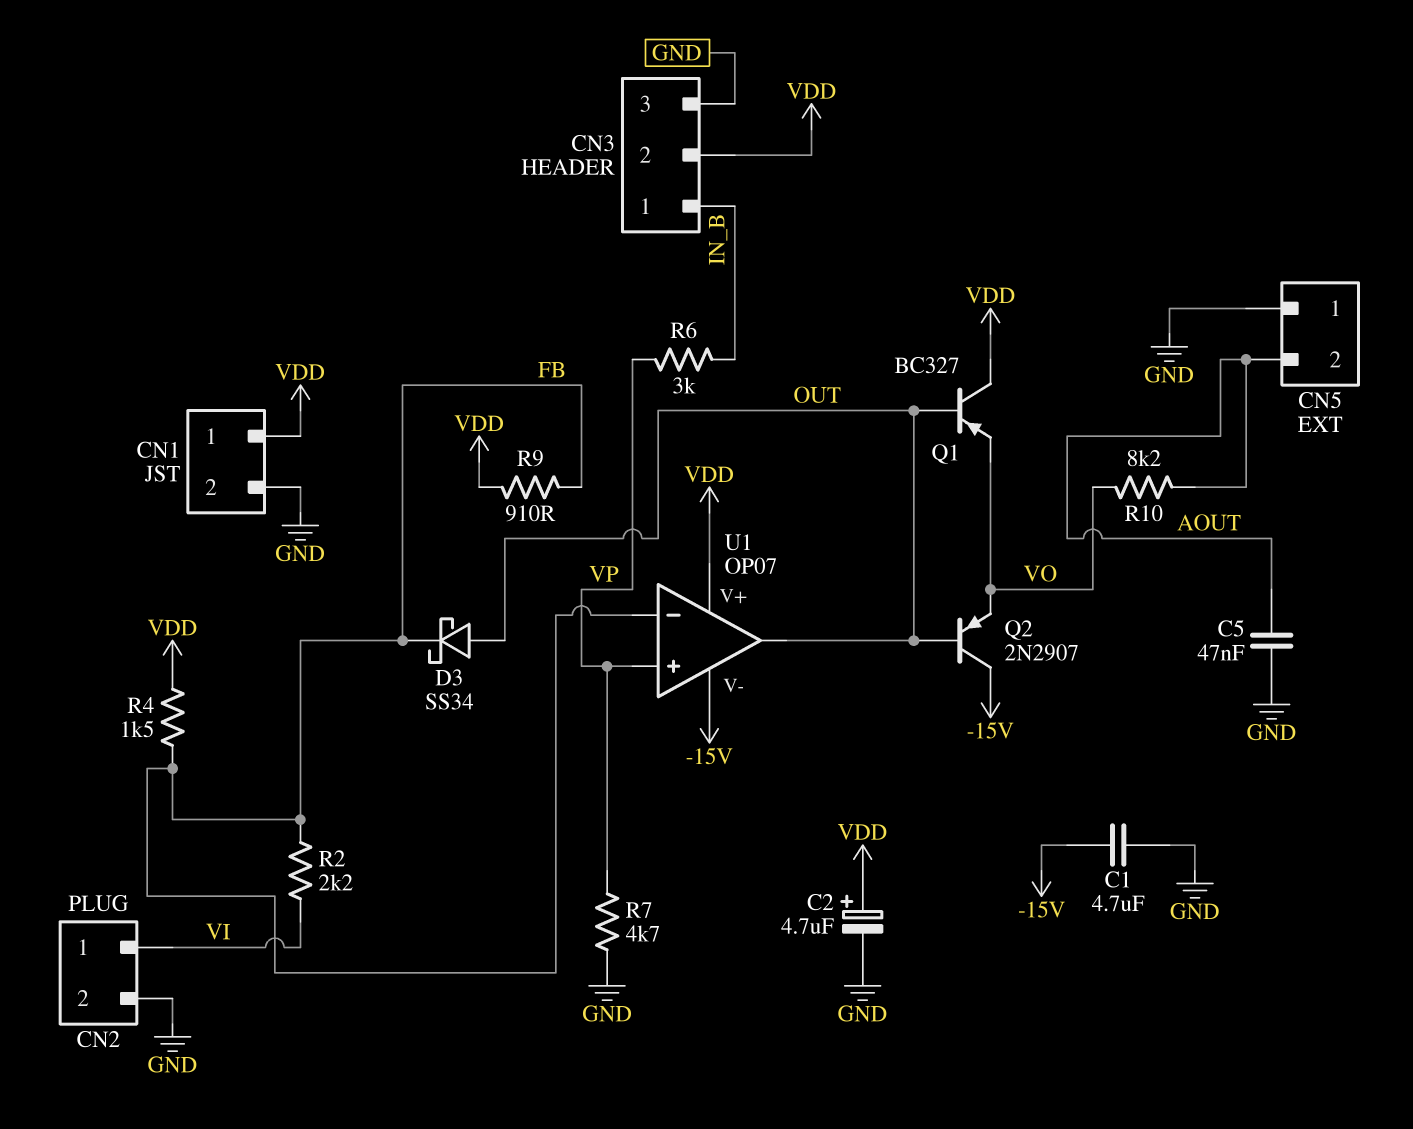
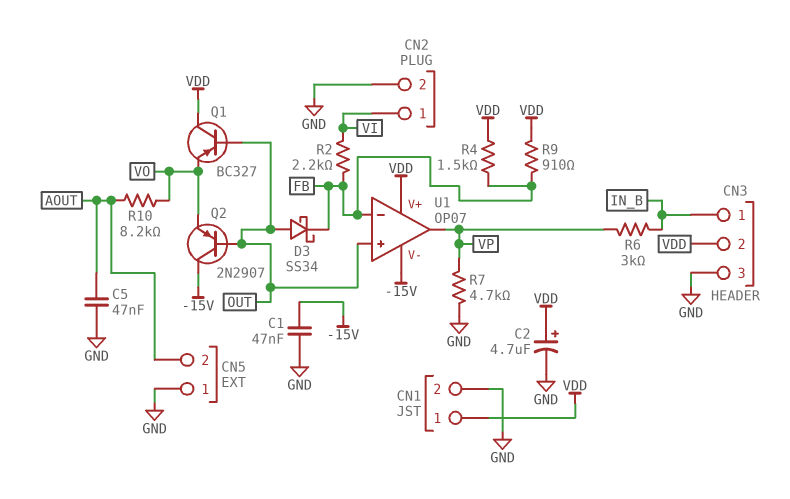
C1: 4.7uF (-15V, GND) -> 47nF (-15V, GND)
U1 pin in+: VP -> OUT
U1 pin out: OUT -> VP

